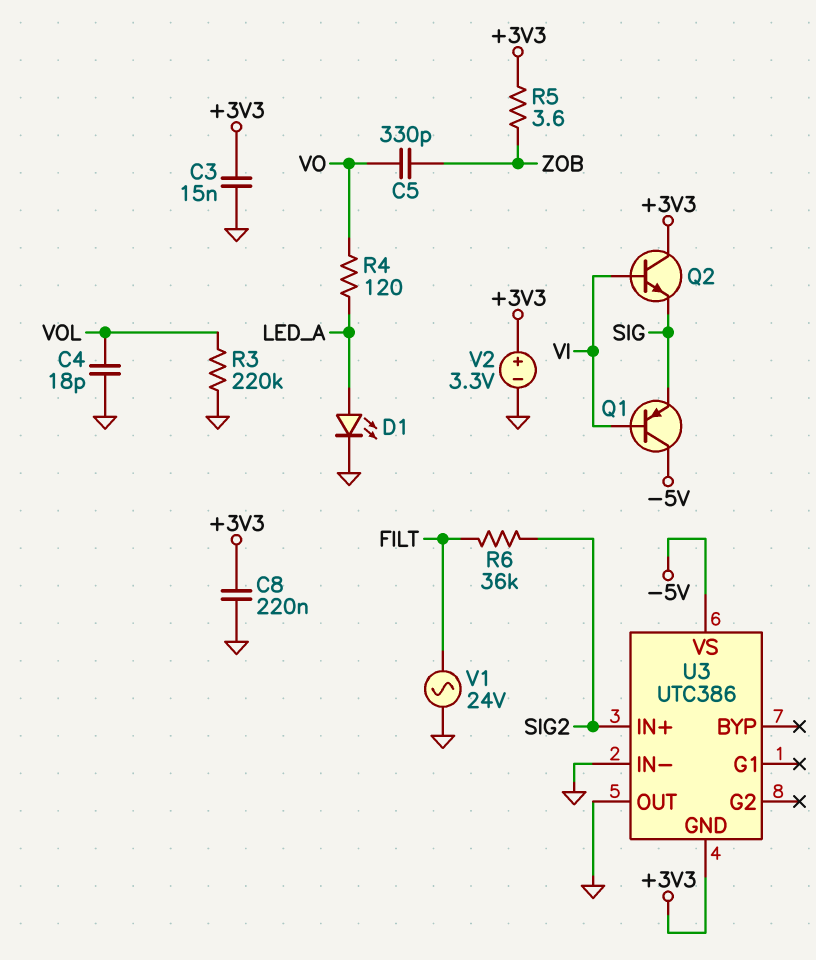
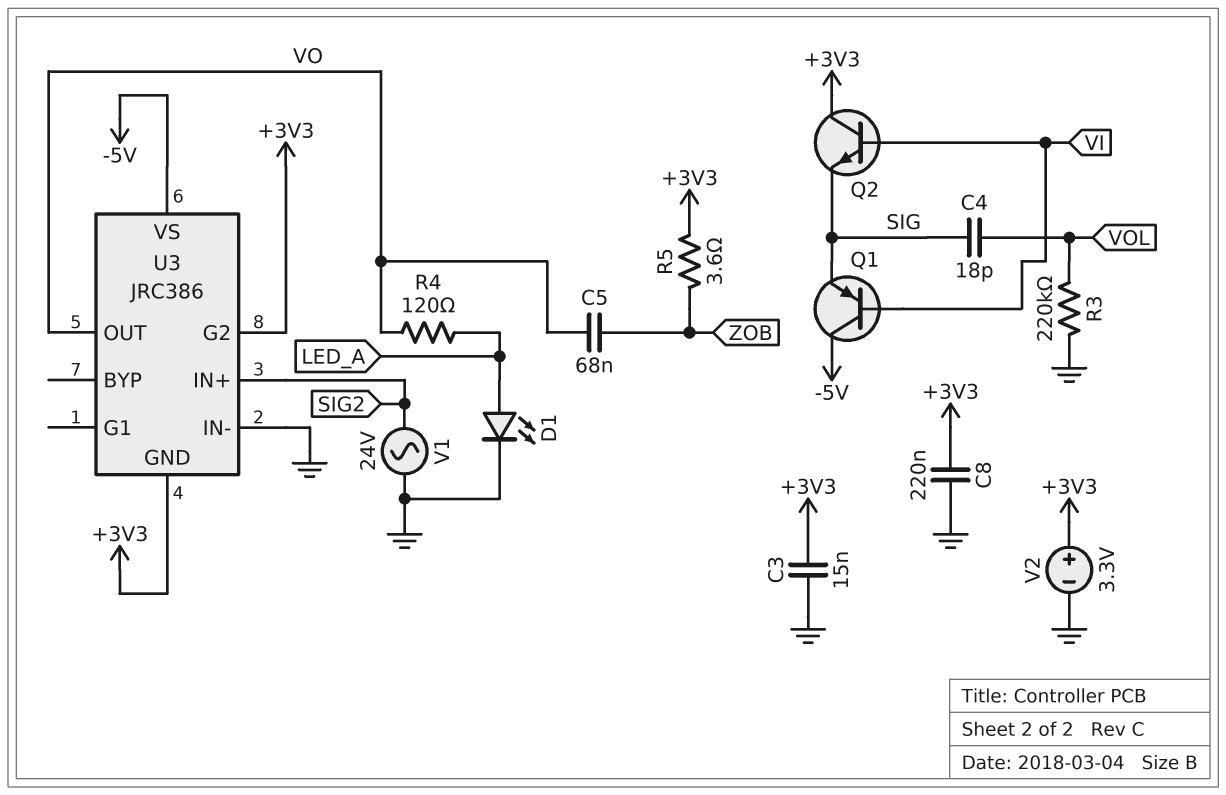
C4: 18pF (GND, VOL) -> 18pF (SIG, VOL)
C5: 330pF (VO, ZOB) -> 68nF (VO, ZOB)
R6: 36k (FILT, SIG2) -> none
U3: UTC386 -> JRC386
U3 pin G2: none -> +3V3
U3 pin OUT: GND -> VO
V1: AC 24V (FILT, GND) -> AC 24V (GND, SIG2)

